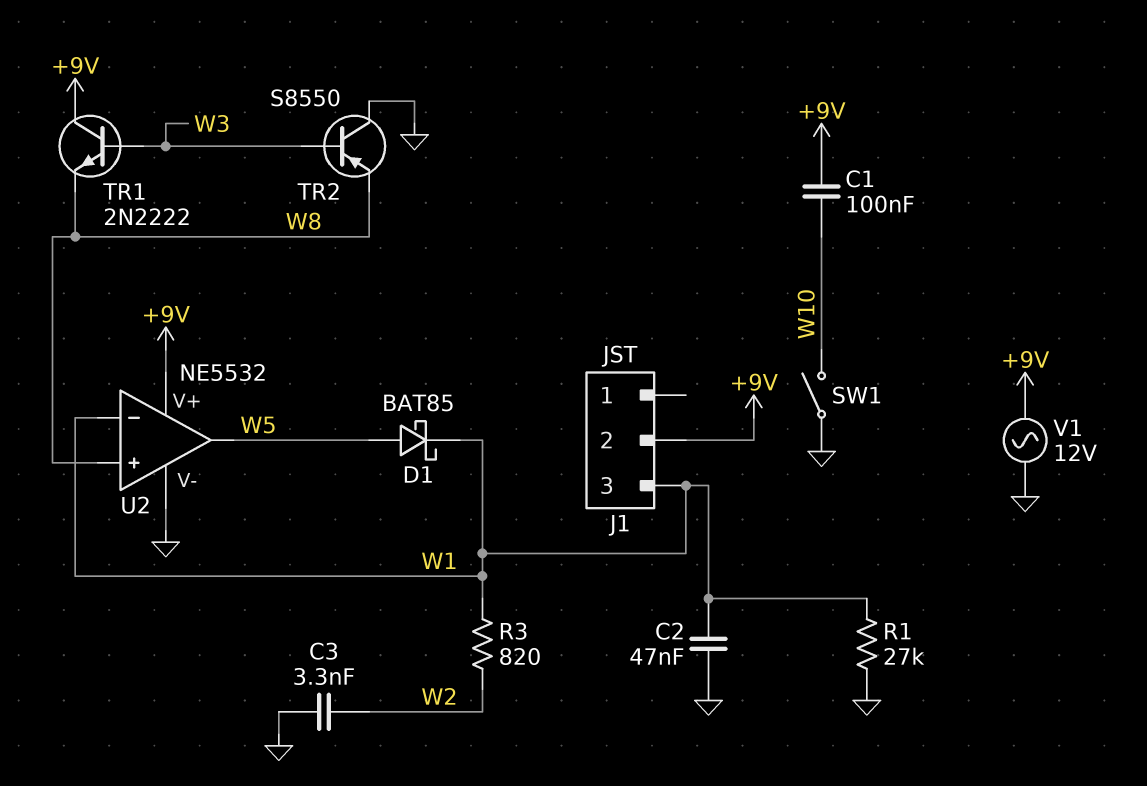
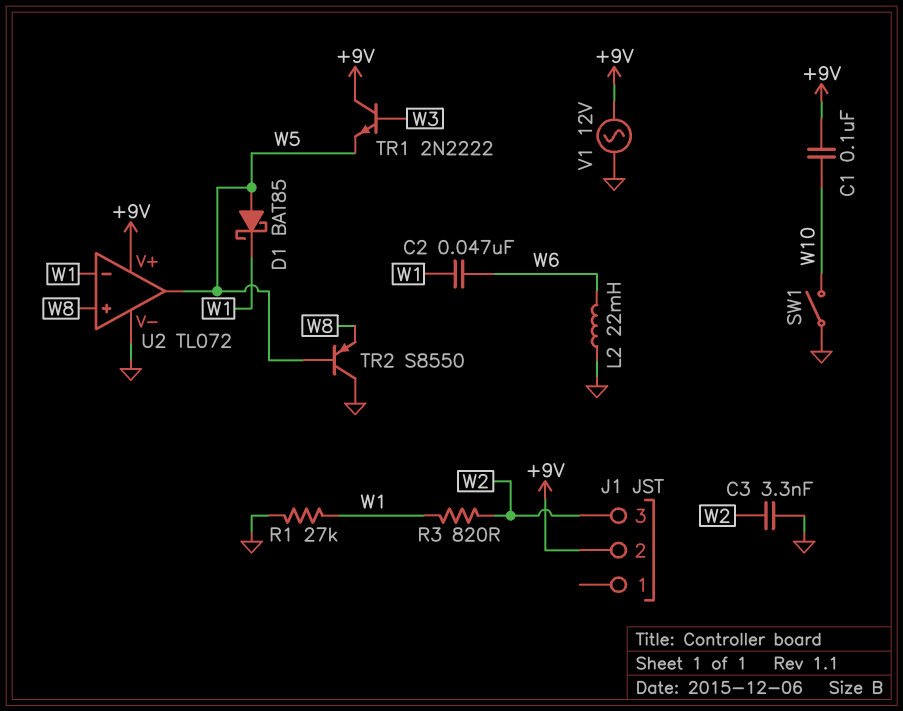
C2: 47nF (GND, W1) -> 47nF (W1, W6)
J1 pin 3: W1 -> W2
L2: none -> 22mH (GND, W6)
TR1: NPN 2N2222 (B W3, C +9V, E W8) -> NPN 2N2222 (B W3, C +9V, E W5)
TR2: PNP S8550 (B W3, C GND, E W8) -> PNP S8550 (B W5, C GND, E W8)
U2: NE5532 -> TL072

